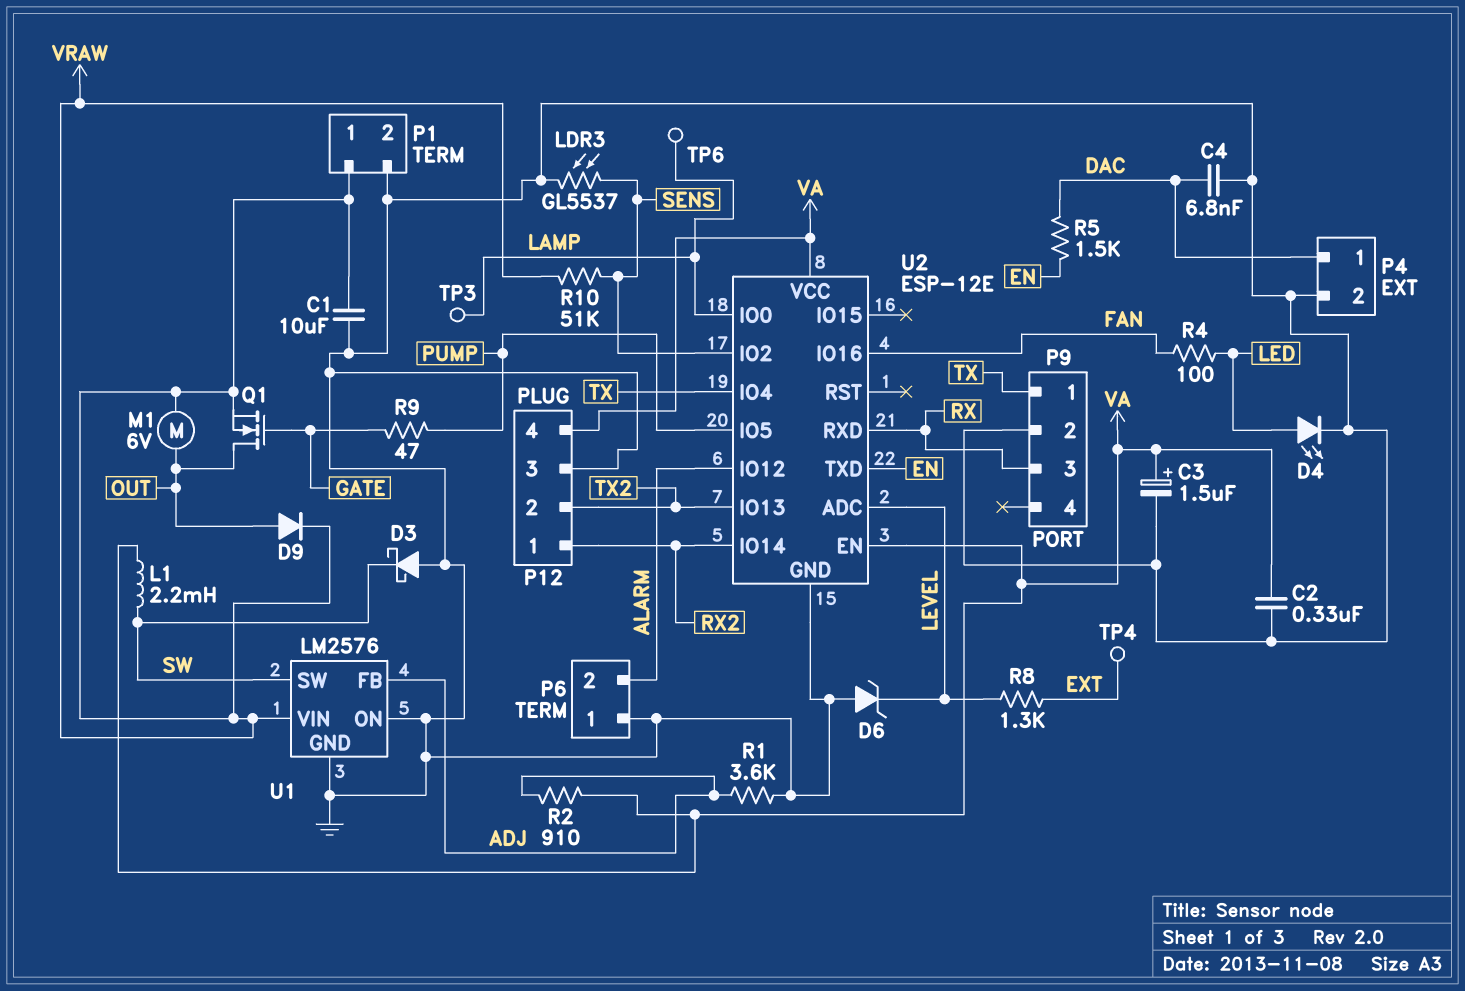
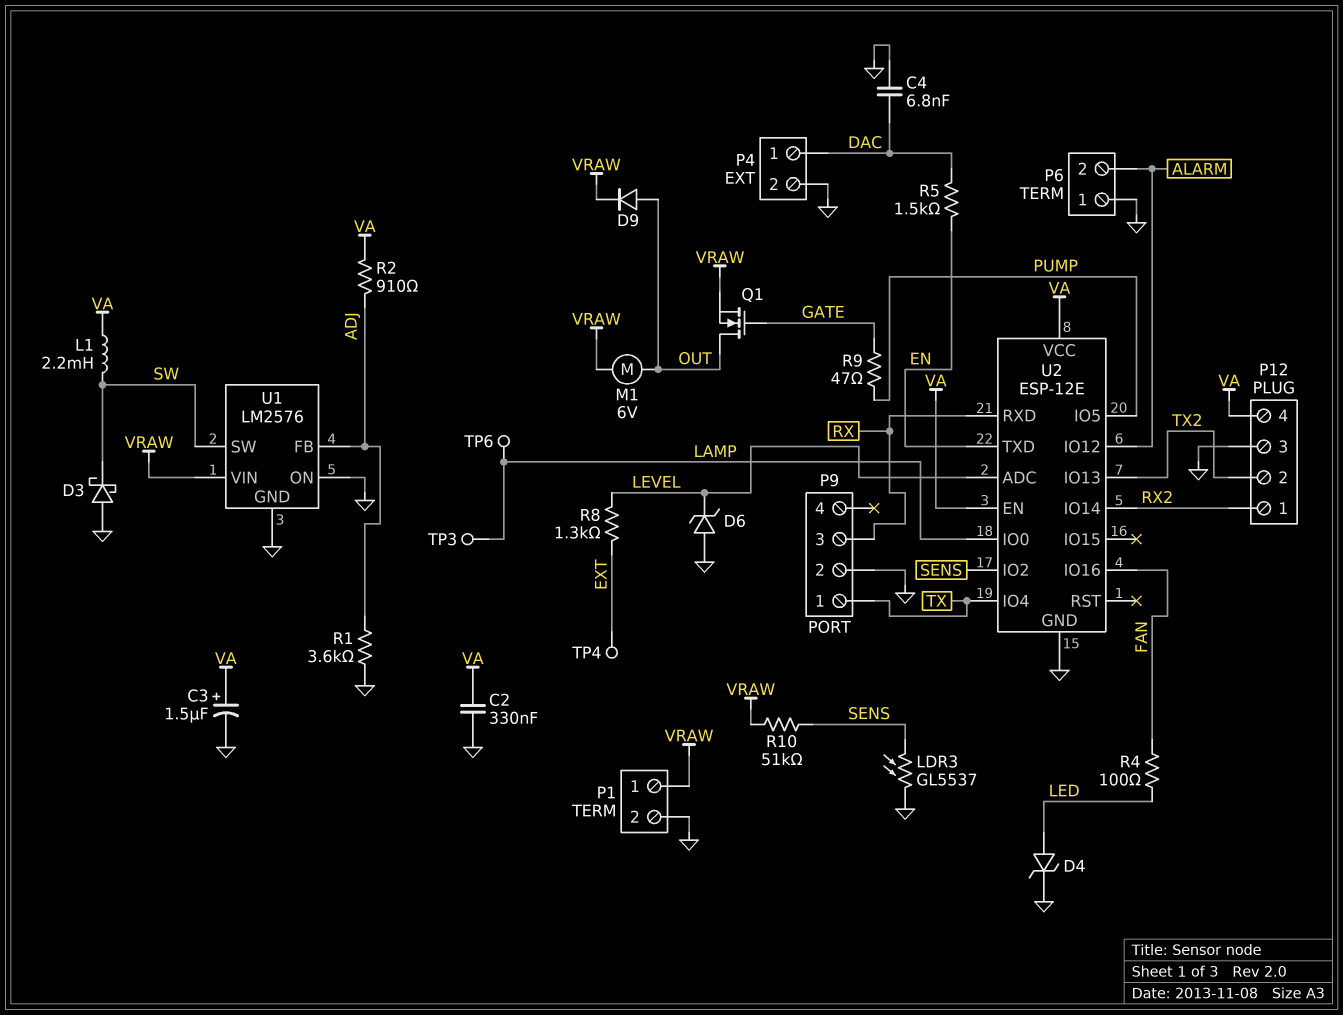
C1: 10uF (GND, VRAW) -> none
D4: LED (A LED, K GND) -> zener (A LED, K GND)

